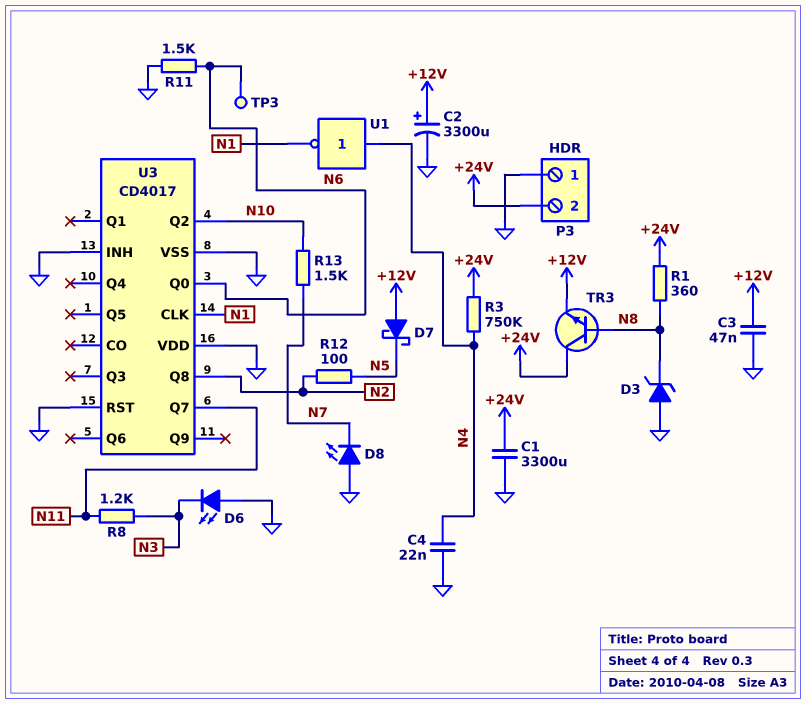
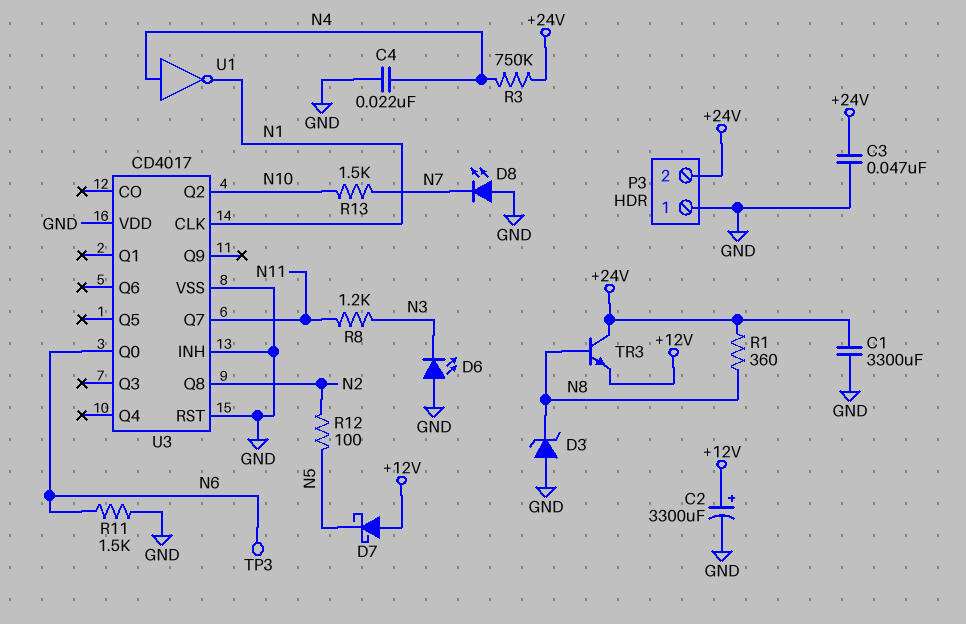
C3: 47nF (+12V, GND) -> 47nF (+24V, GND)

